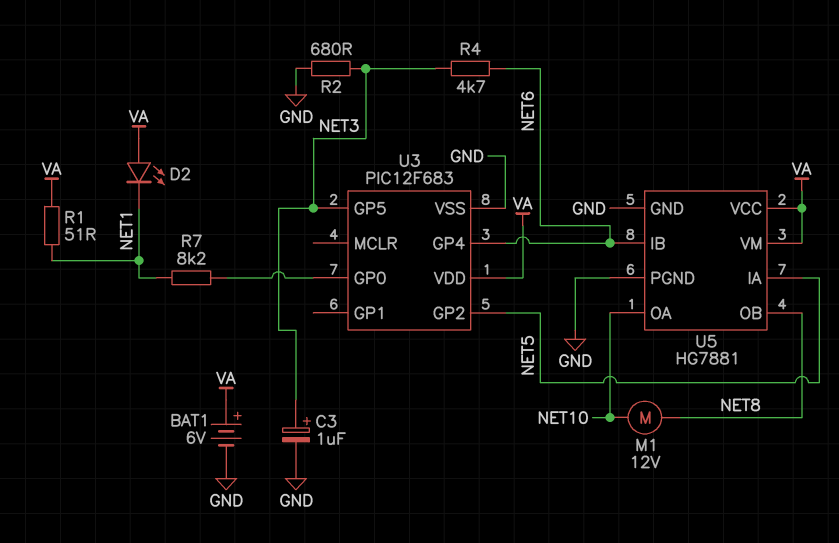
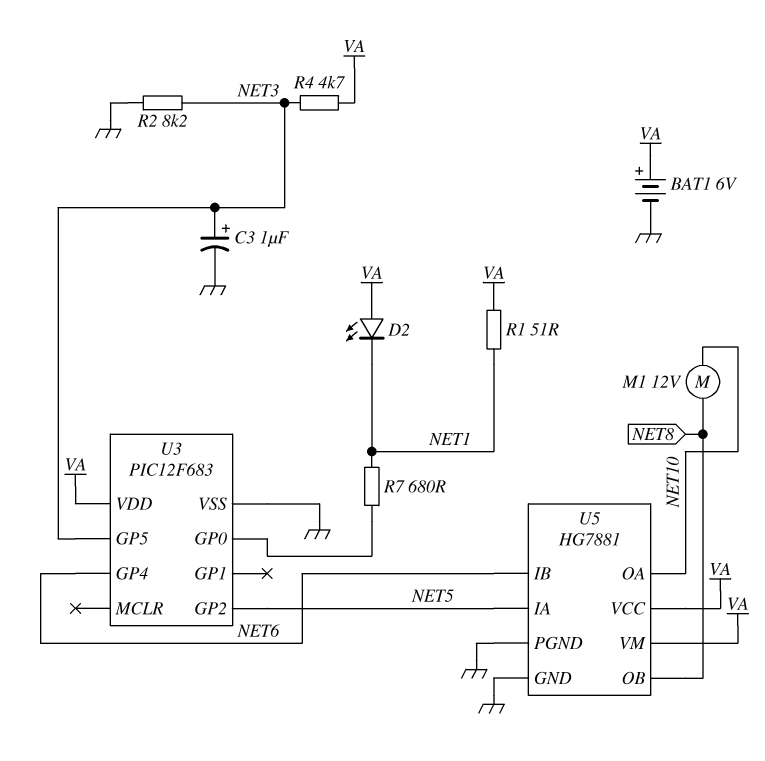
R2: 680 (GND, NET3) -> 8.2k (GND, NET3)
R4: 4.7k (NET3, NET6) -> 4.7k (NET3, VA)
R7: 8.2k (NET1, U3/GP0) -> 680 (NET1, U3/GP0)

